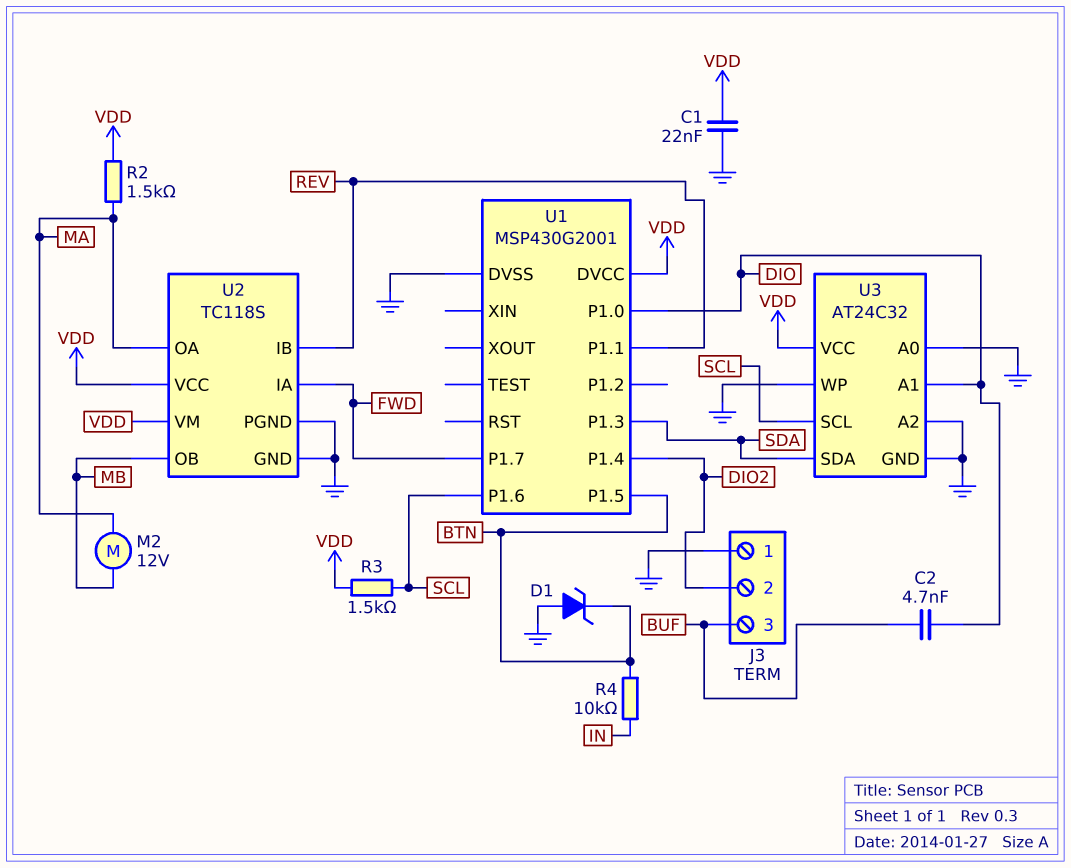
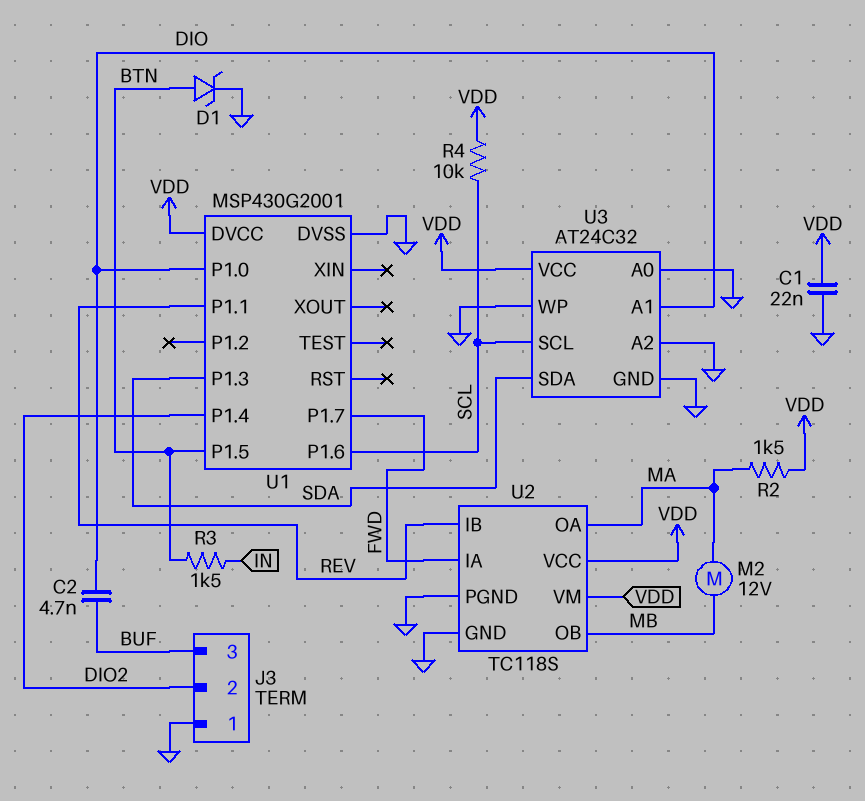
D1: zener (A GND, K BTN) -> zener (A BTN, K GND)
R3: 1.5k (SCL, VDD) -> 1.5k (BTN, IN)
R4: 10k (BTN, IN) -> 10k (SCL, VDD)

